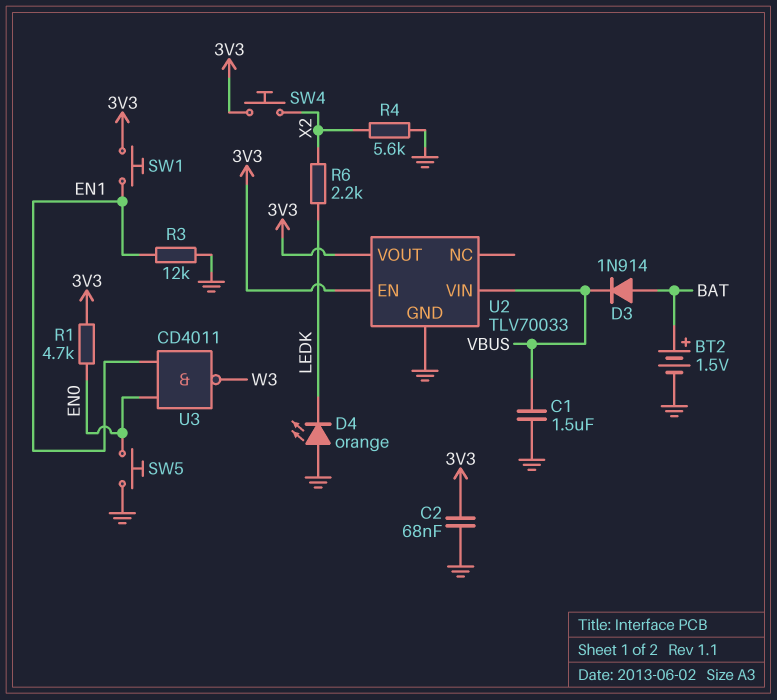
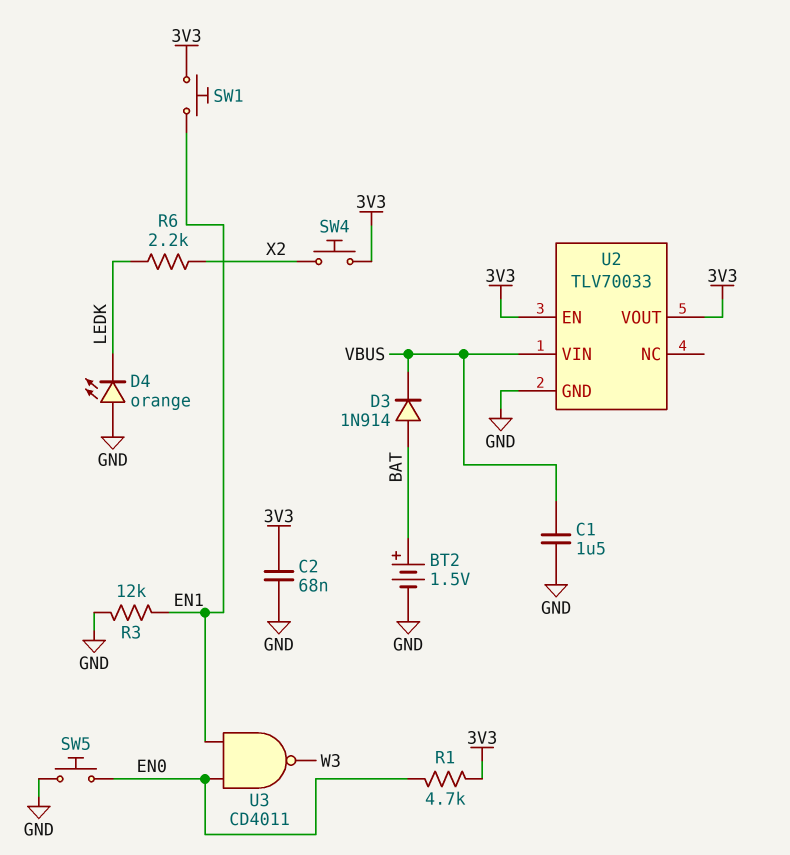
R4: 5.6k (GND, X2) -> none

